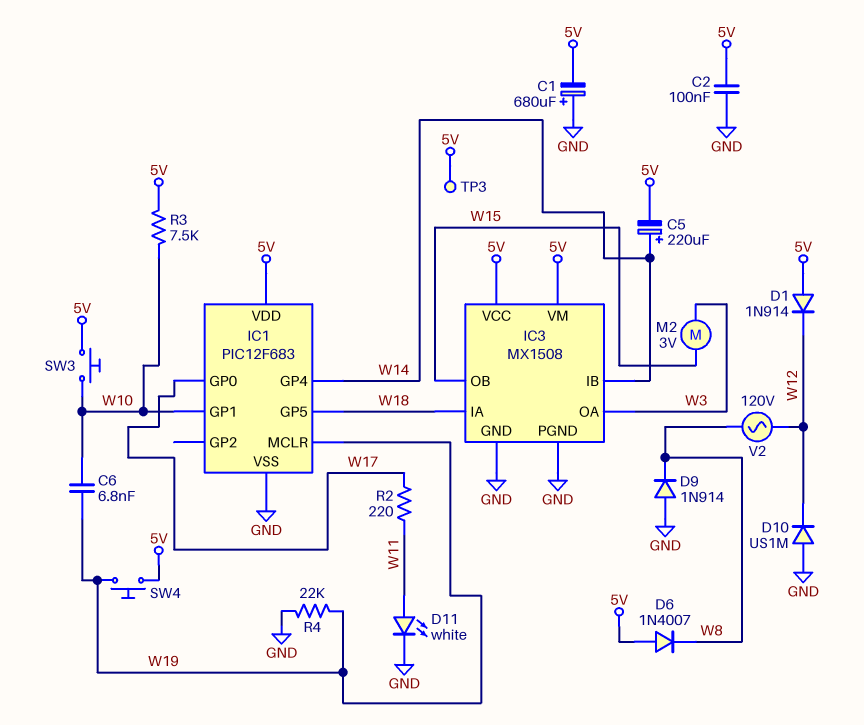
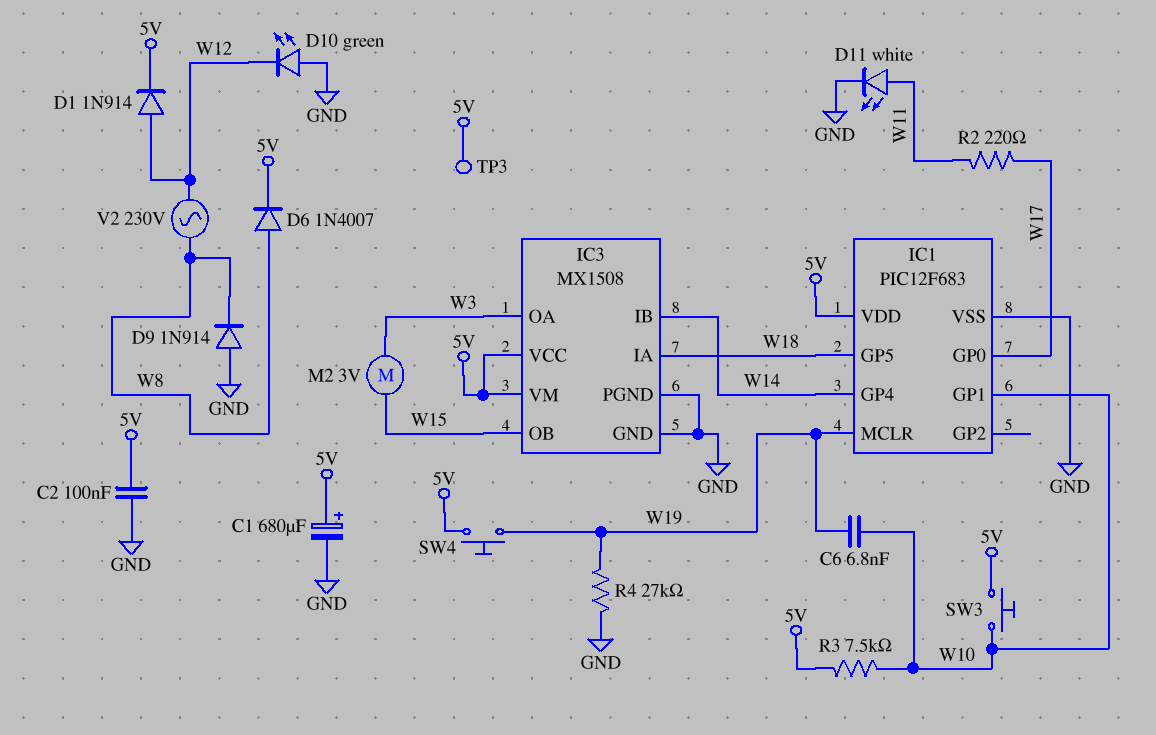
C1: 680uF (plus GND, minus 5V) -> 680uF (plus 5V, minus GND)
C5: 220uF (plus W14, minus 5V) -> none
D1: diode 1N914 (A 5V, K W12) -> diode 1N914 (A W12, K 5V)
D6: diode 1N4007 (A 5V, K W8) -> diode 1N4007 (A W8, K 5V)
D10: diode US1M (A GND, K W12) -> LED green (A GND, K W12)
R4: 22k (GND, W19) -> 27k (GND, W19)
V2: AC 120V (W8, W12) -> AC 230V (W8, W12)

